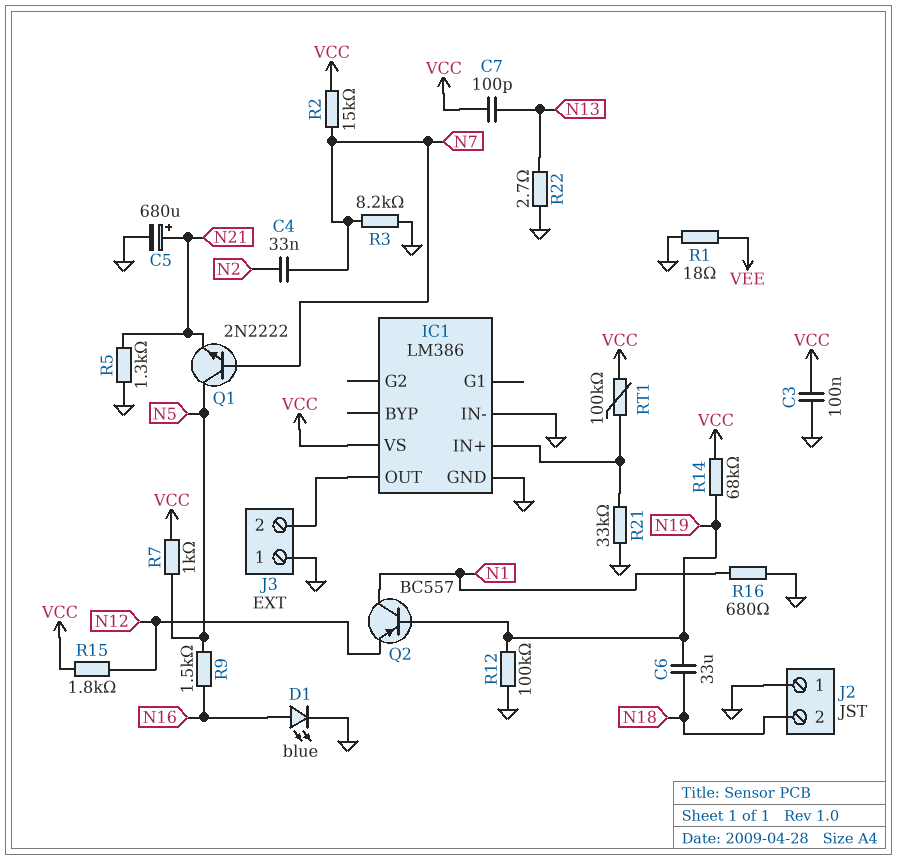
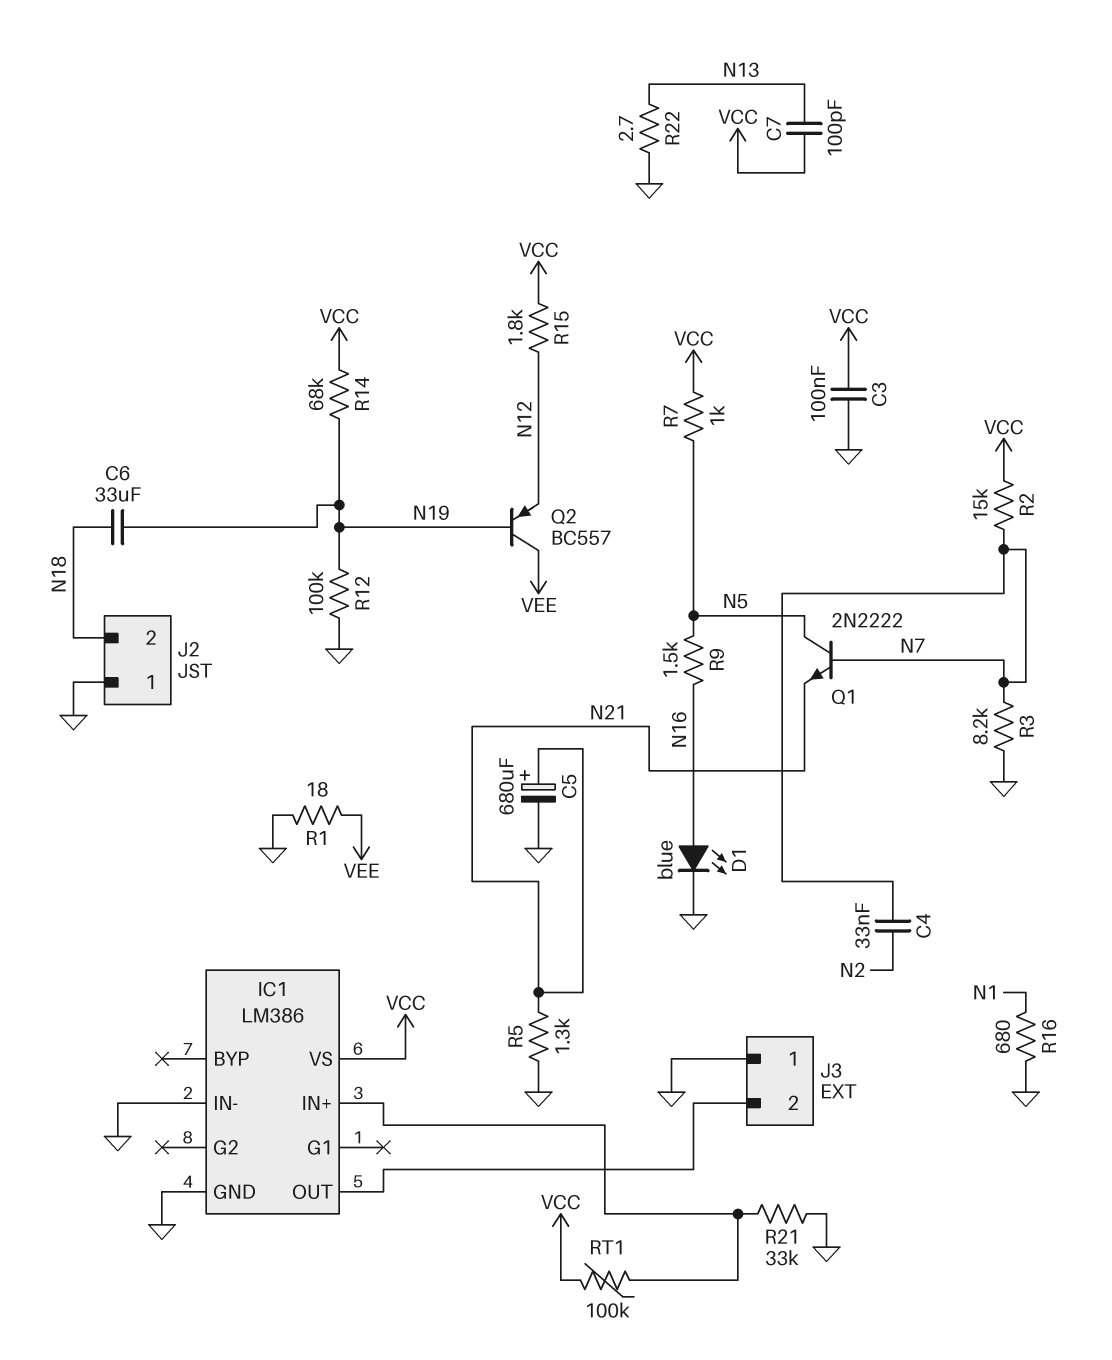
Q2: PNP BC557 (B N19, C N1, E N12) -> PNP BC557 (B N19, C VEE, E N12)

